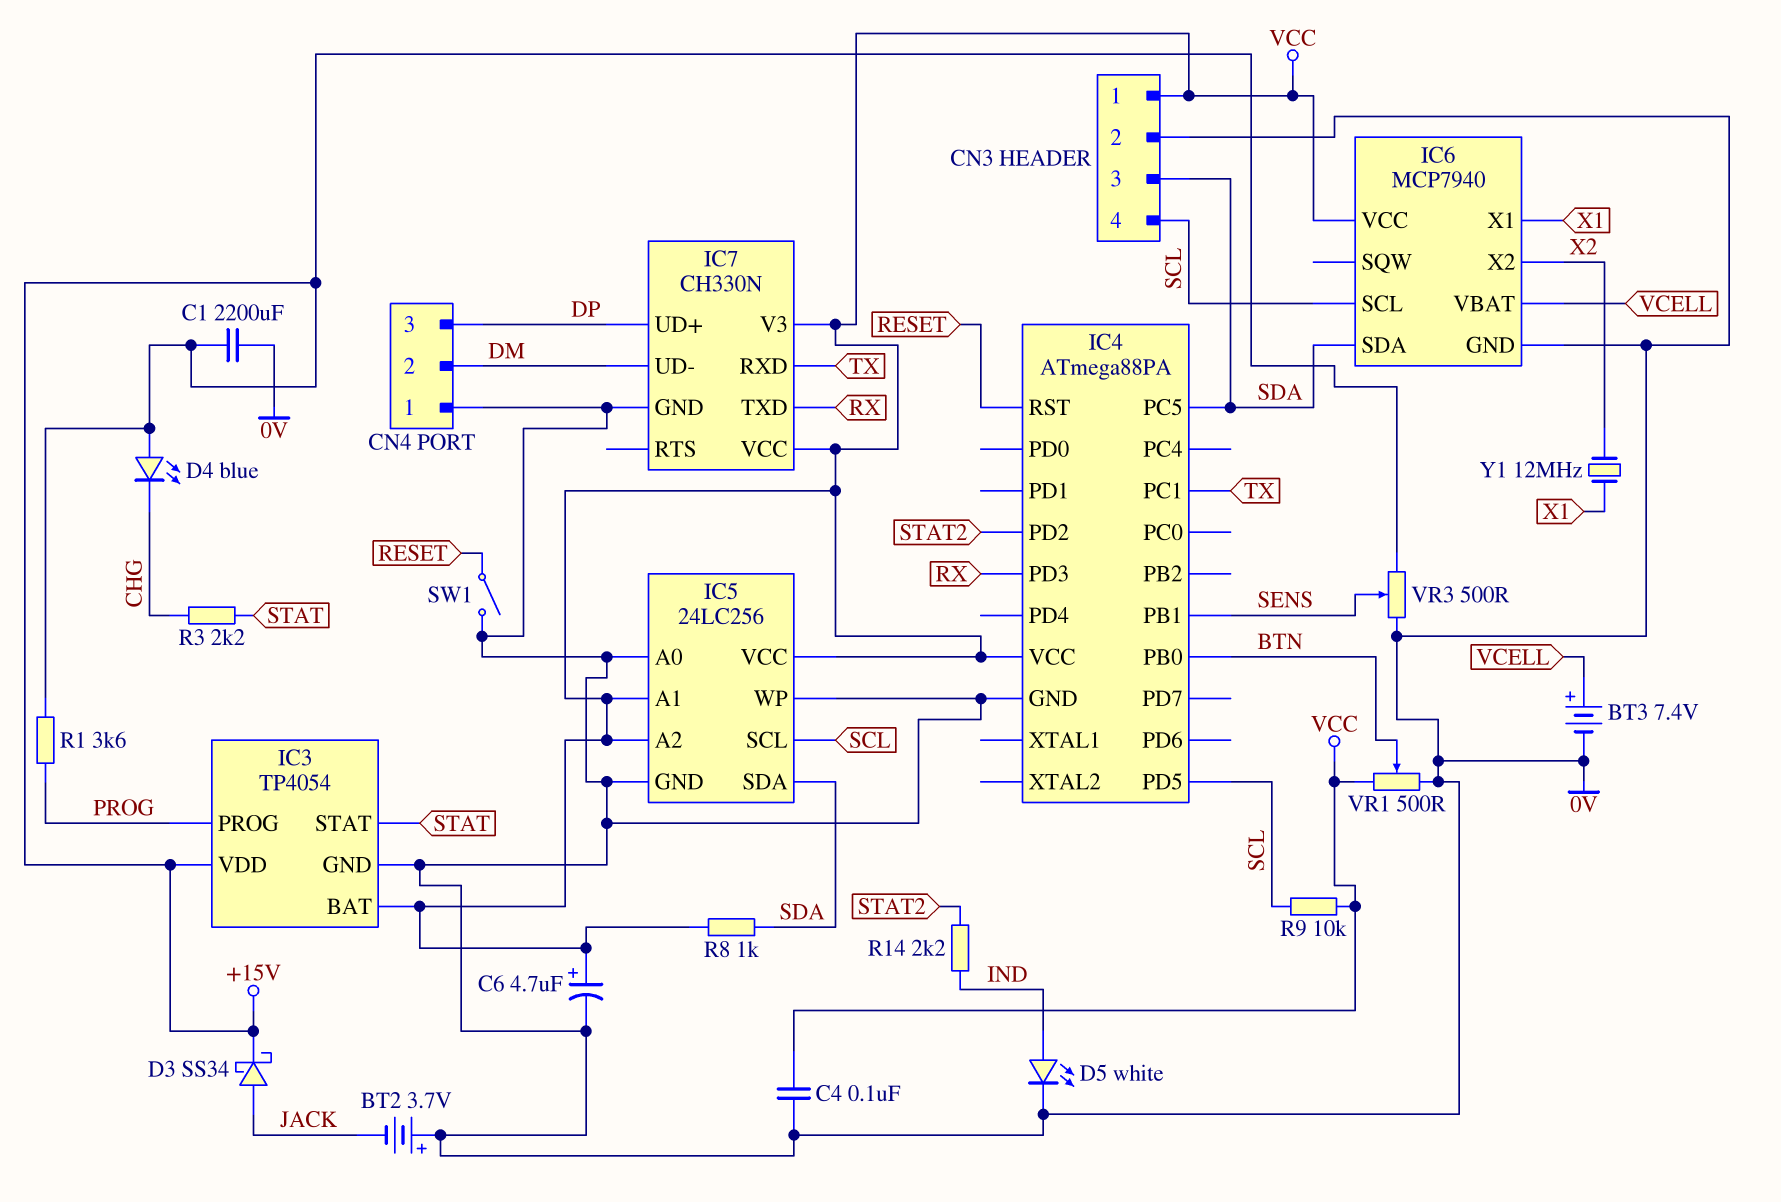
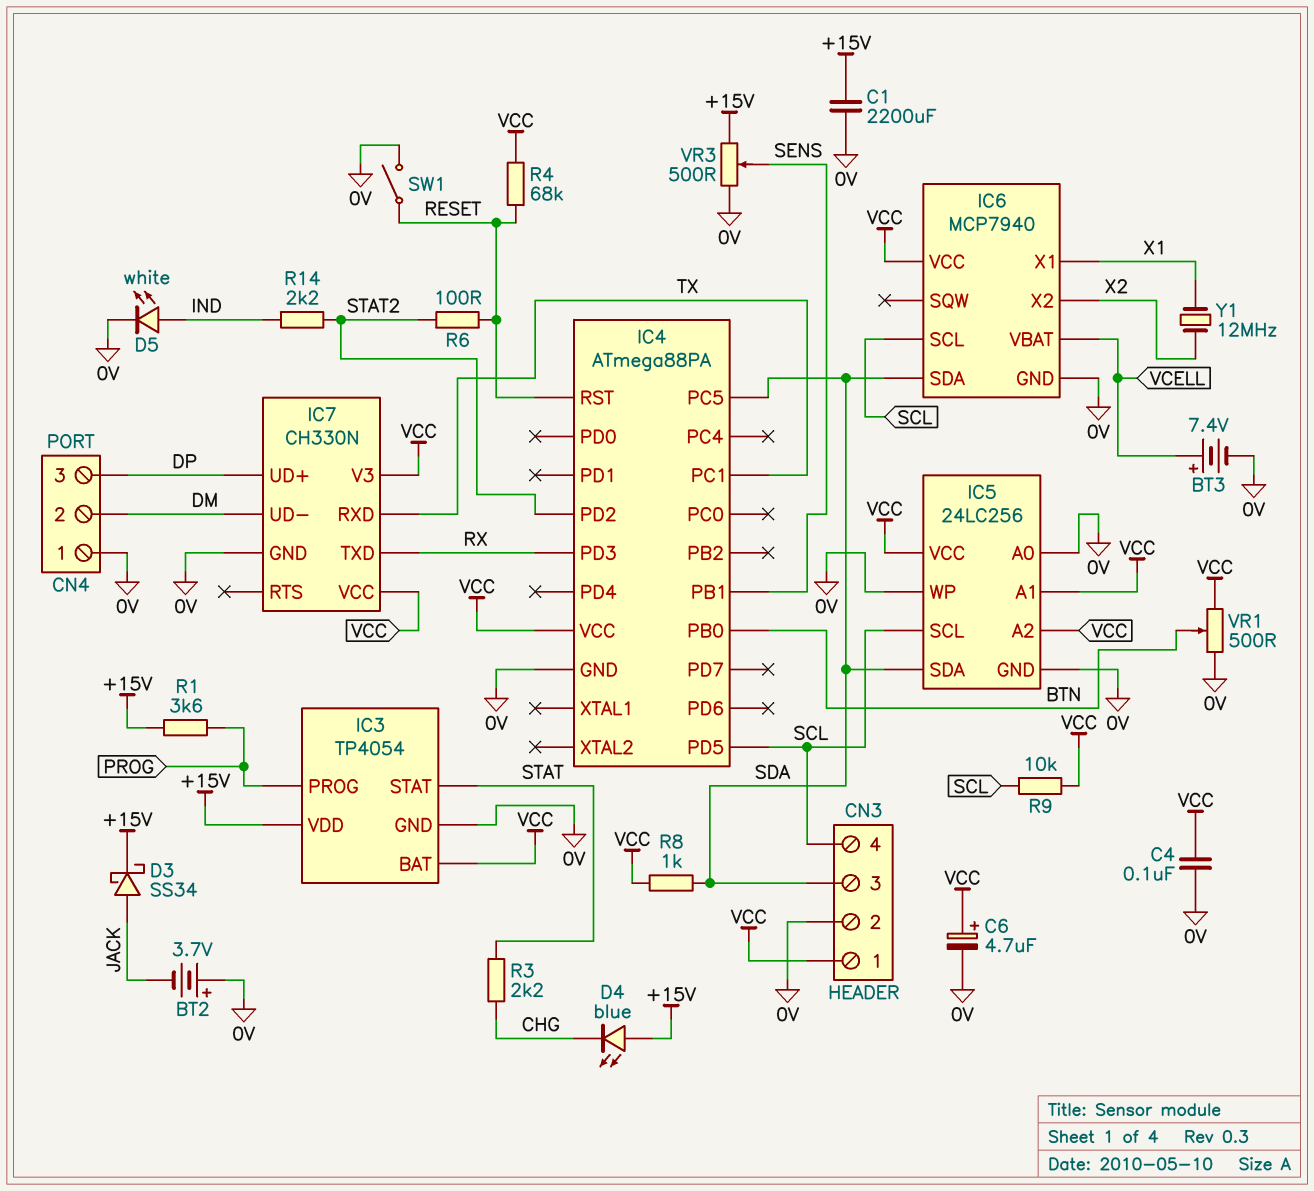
R4: none -> 68k (RESET, VCC)
R6: none -> 100 (RESET, STAT2)

